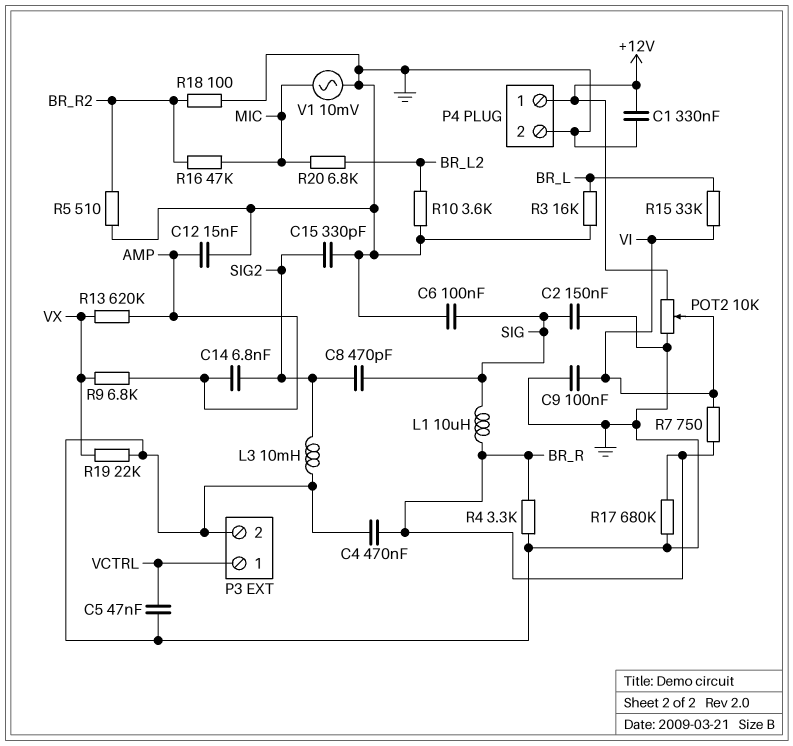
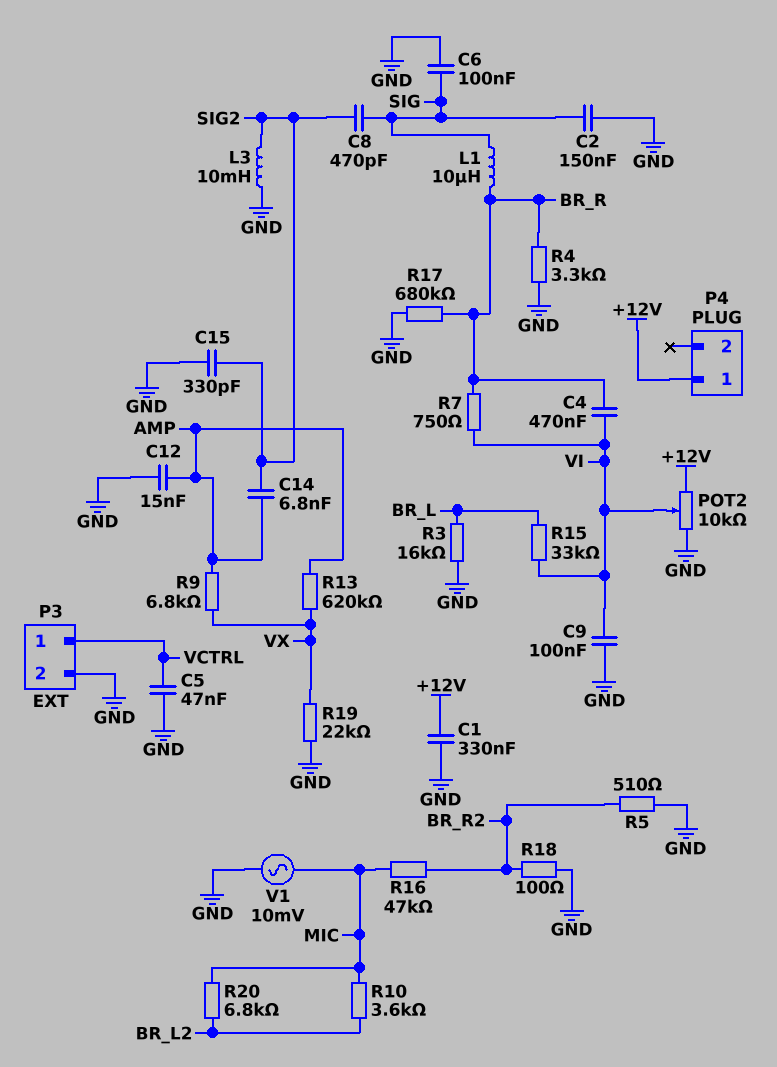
C4: 470nF (BR_R, GND) -> 470nF (BR_R, VI)
P4 pin 2: GND -> none
R10: 3.6k (BR_L2, GND) -> 3.6k (BR_L2, MIC)

